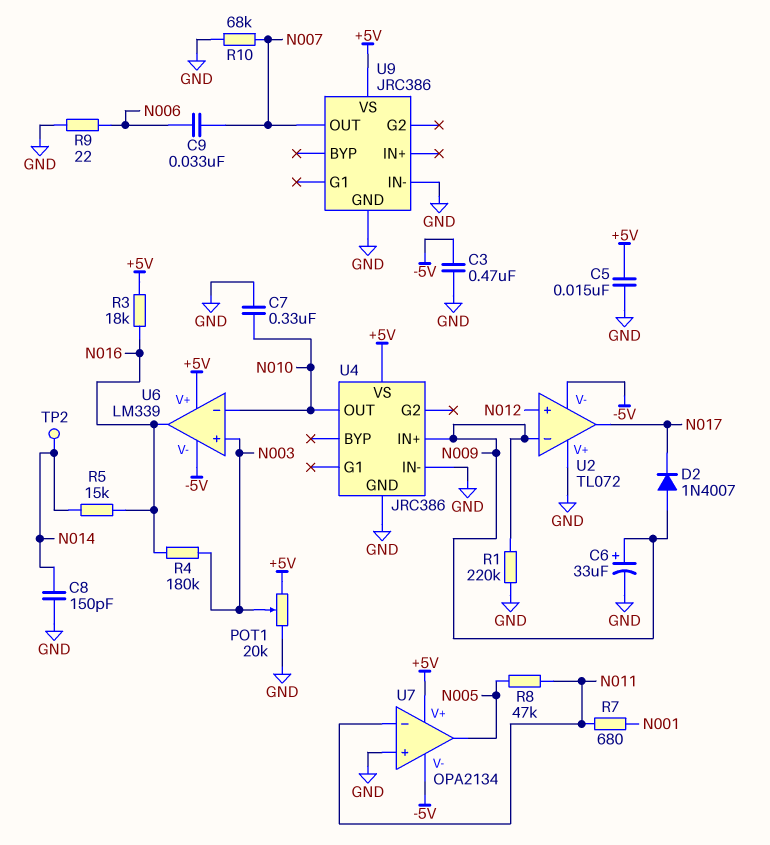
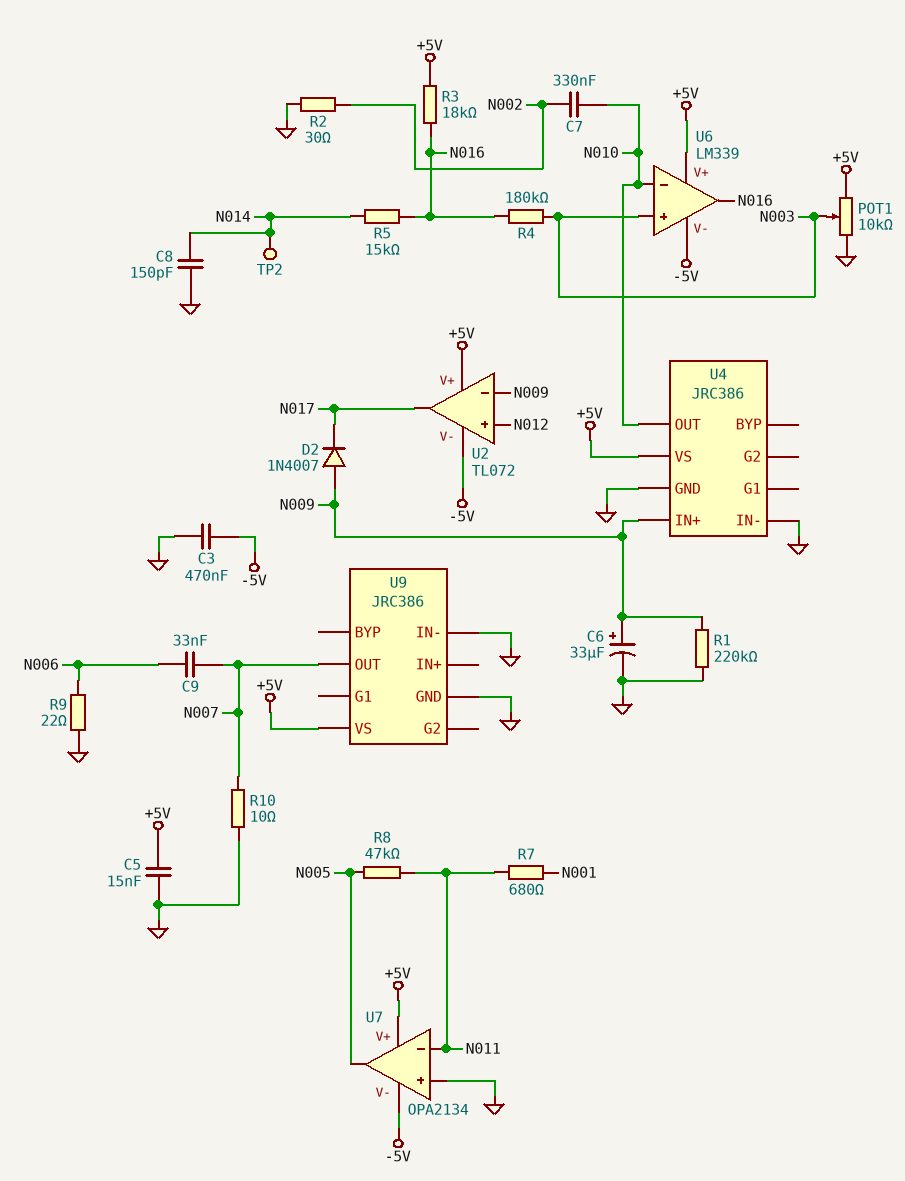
C7: 330nF (GND, N010) -> 330nF (N002, N010)
POT1: 20k (+5V, GND, wiper N003) -> 10k (+5V, GND, wiper N003)
R2: none -> 30 (GND, N002)
R10: 68k (GND, N007) -> 10 (GND, N007)
U2 pin V+: GND -> +5V

